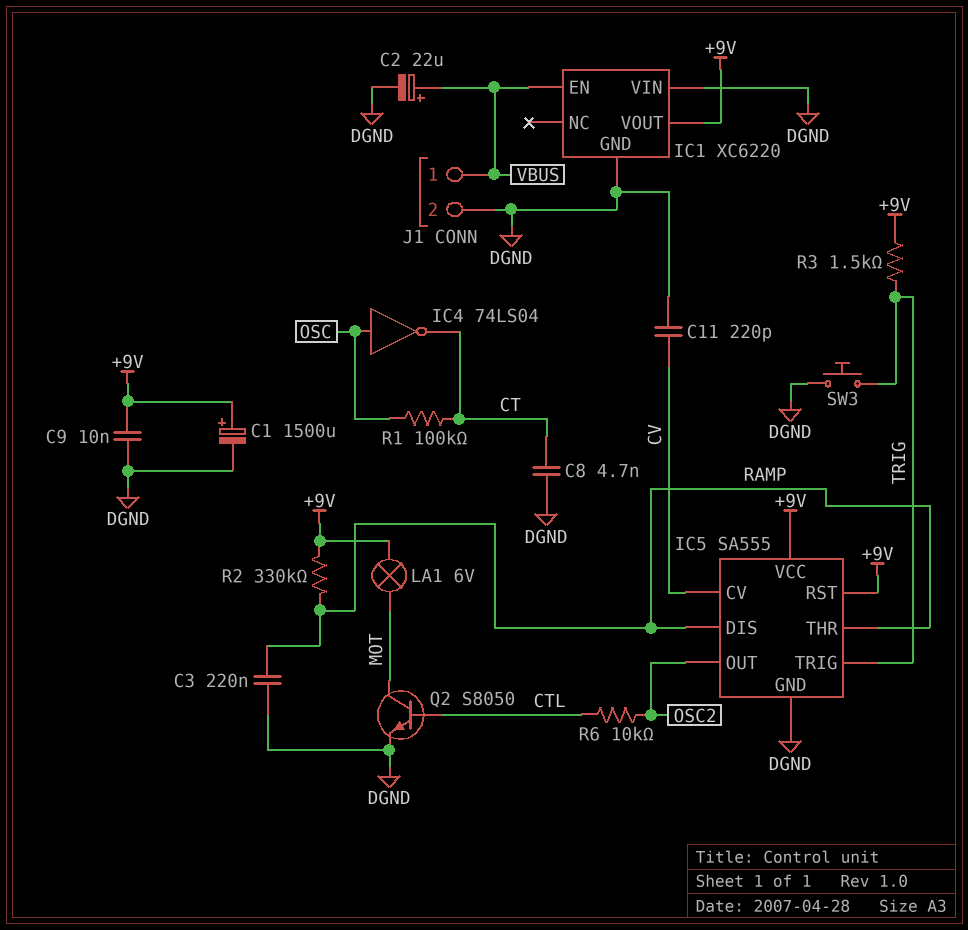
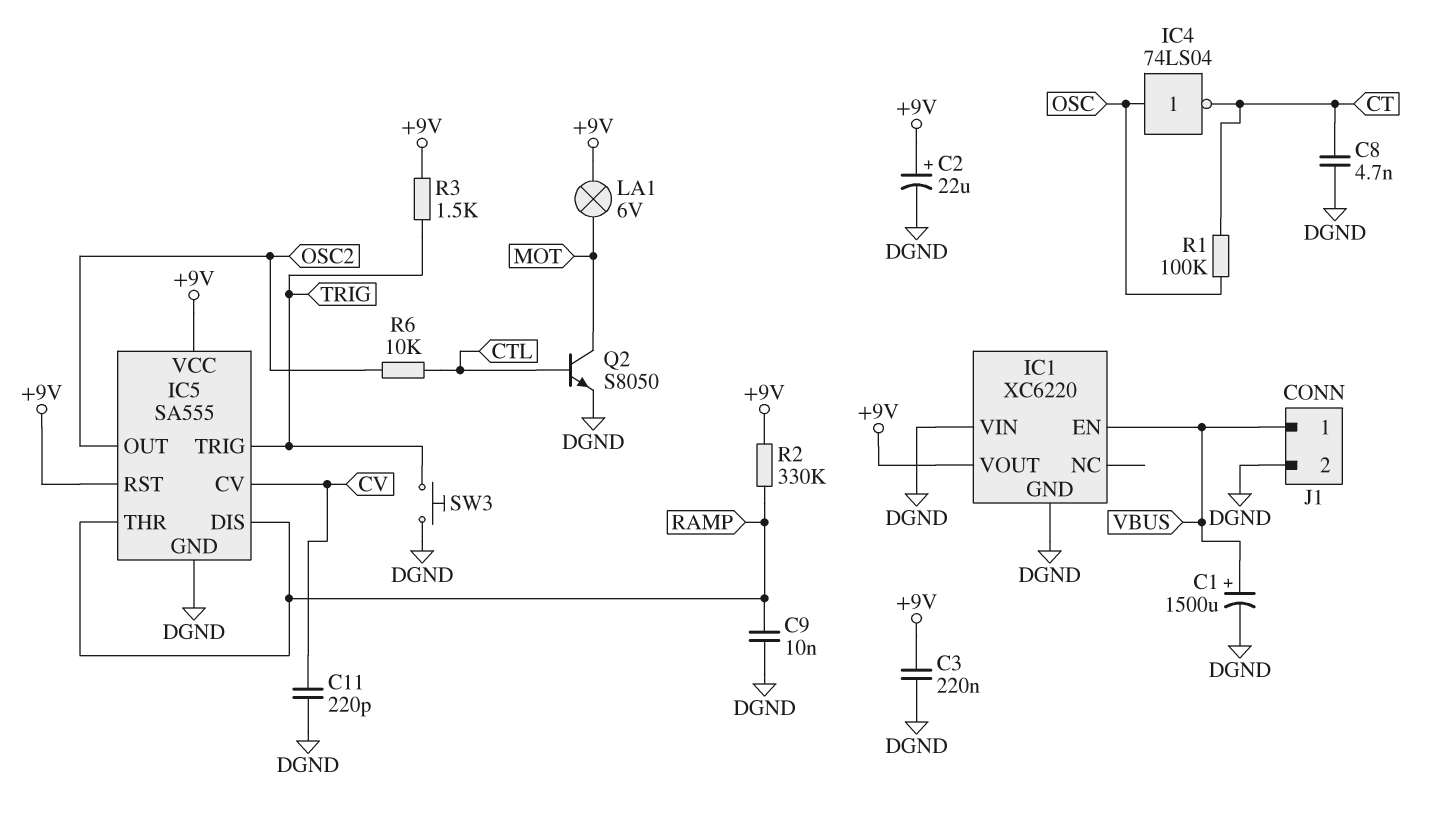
C1: 1500uF (plus +9V, minus DGND) -> 1500uF (plus VBUS, minus DGND)
C2: 22uF (plus VBUS, minus DGND) -> 22uF (plus +9V, minus DGND)
C3: 220nF (DGND, RAMP) -> 220nF (+9V, DGND)
C9: 10nF (+9V, DGND) -> 10nF (DGND, RAMP)

